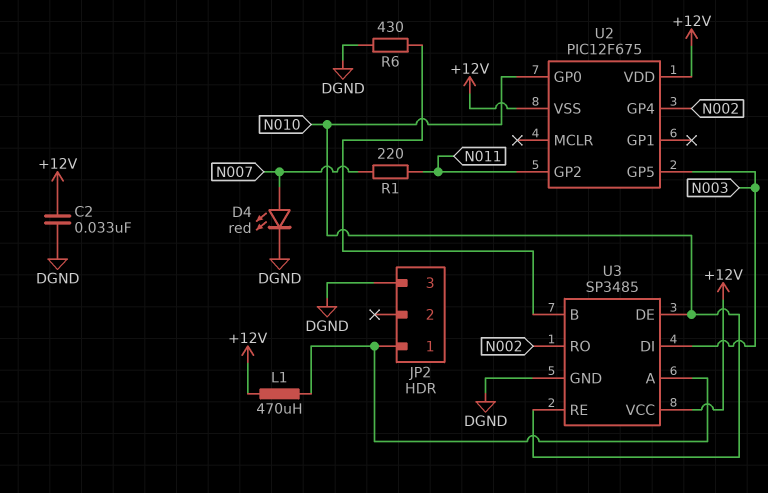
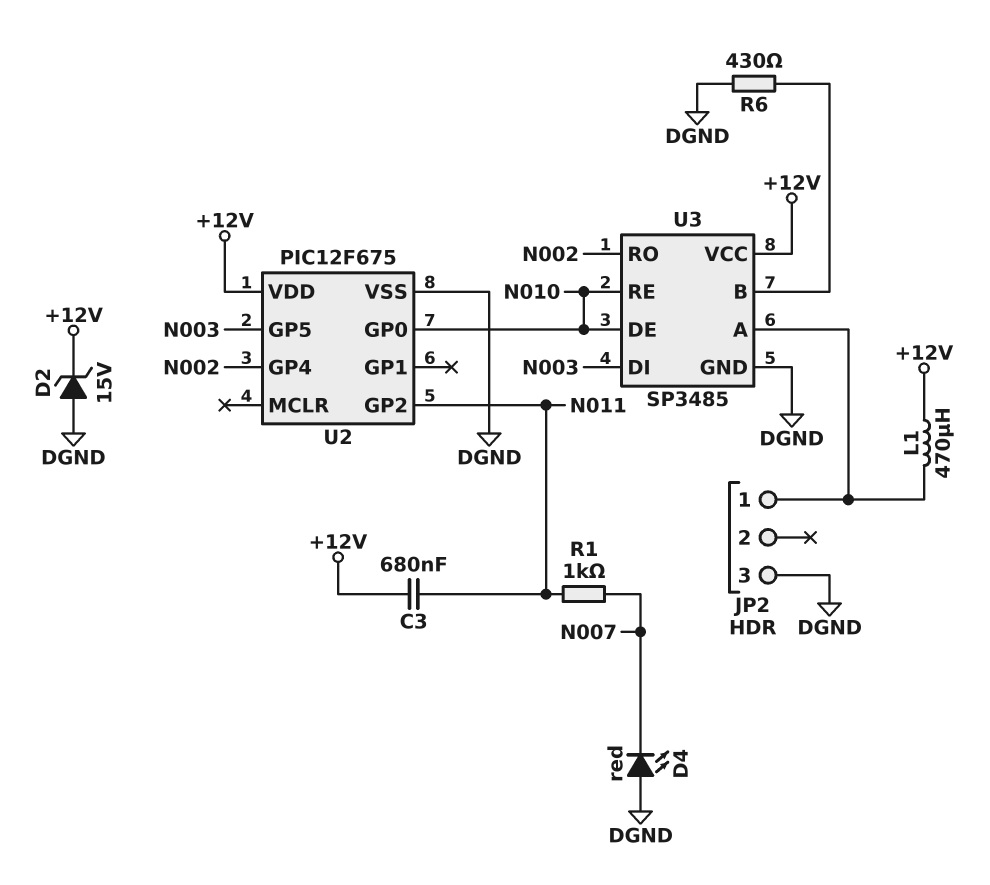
C2: 33nF (+12V, DGND) -> none
C3: none -> 680nF (+12V, N011)
D2: none -> zener 15V (A DGND, K +12V)
D4: LED red (A N007, K DGND) -> LED red (A DGND, K N007)
R1: 220 (N007, N011) -> 1k (N007, N011)
U2 pin VSS: +12V -> DGND

